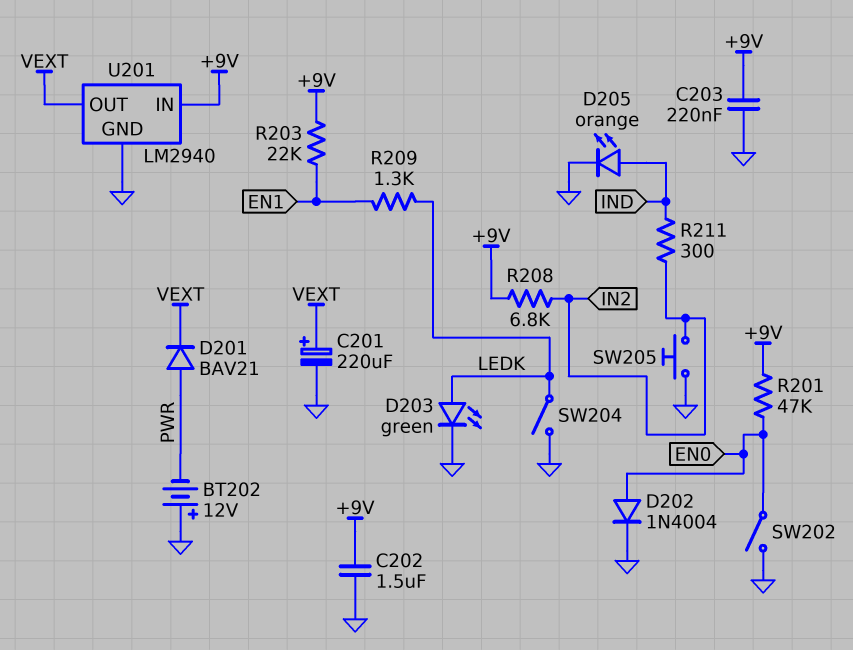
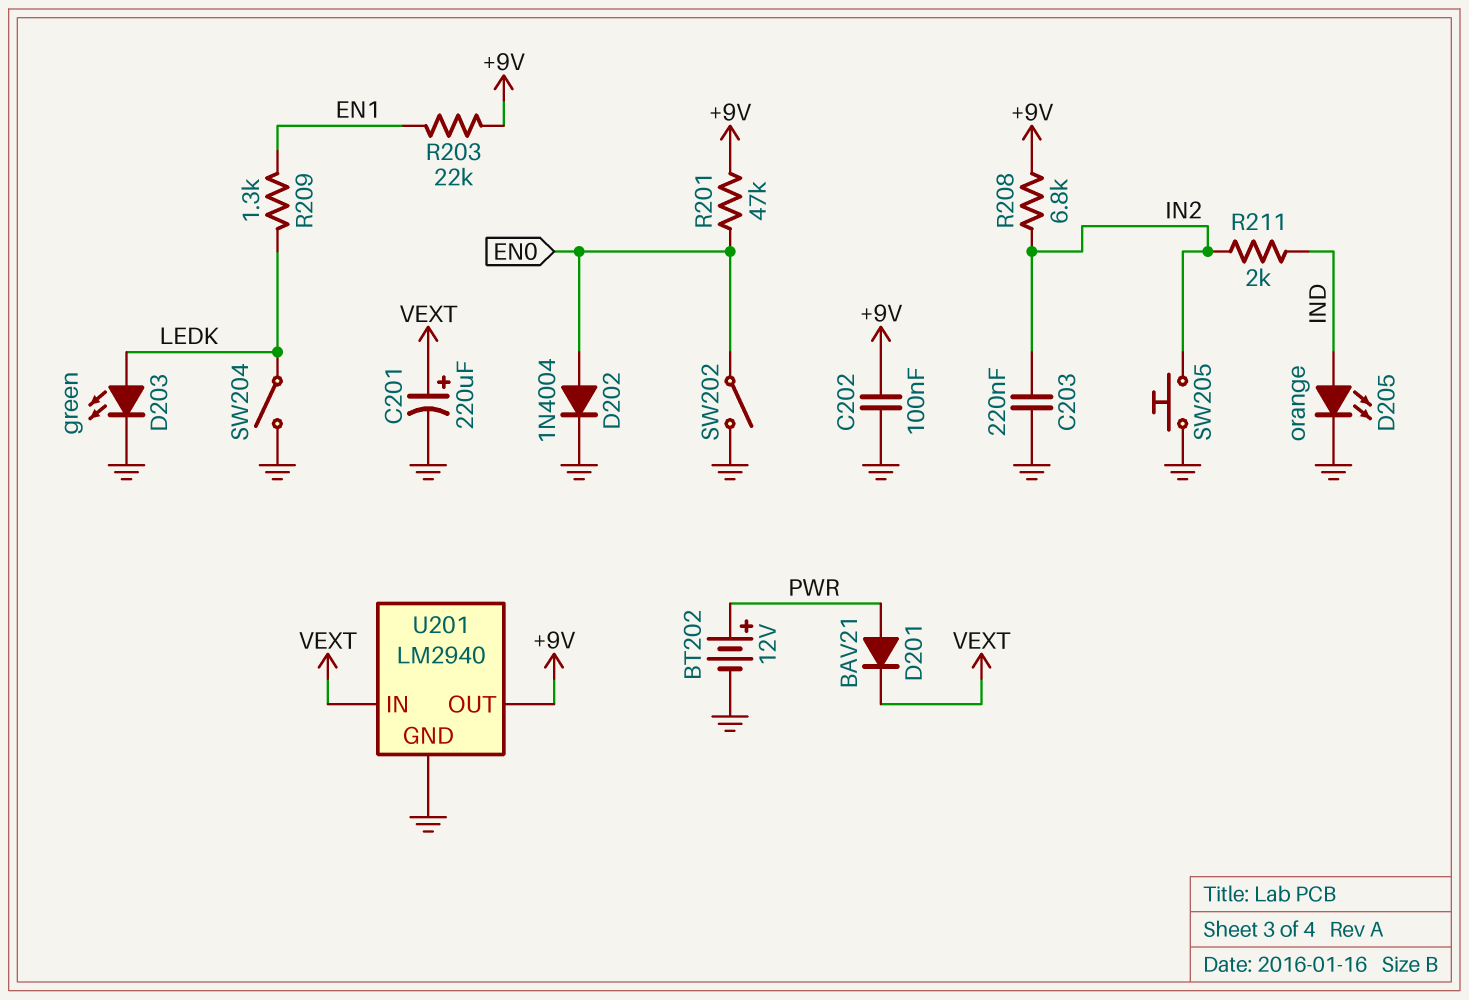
BT202: 12V (plus GND, minus PWR) -> 12V (plus PWR, minus GND)
C202: 1.5uF (+9V, GND) -> 100nF (+9V, GND)
C203: 220nF (+9V, GND) -> 220nF (GND, IN2)
R211: 300 (IN2, IND) -> 2k (IN2, IND)
U201 pin IN: +9V -> VEXT
U201 pin OUT: VEXT -> +9V

